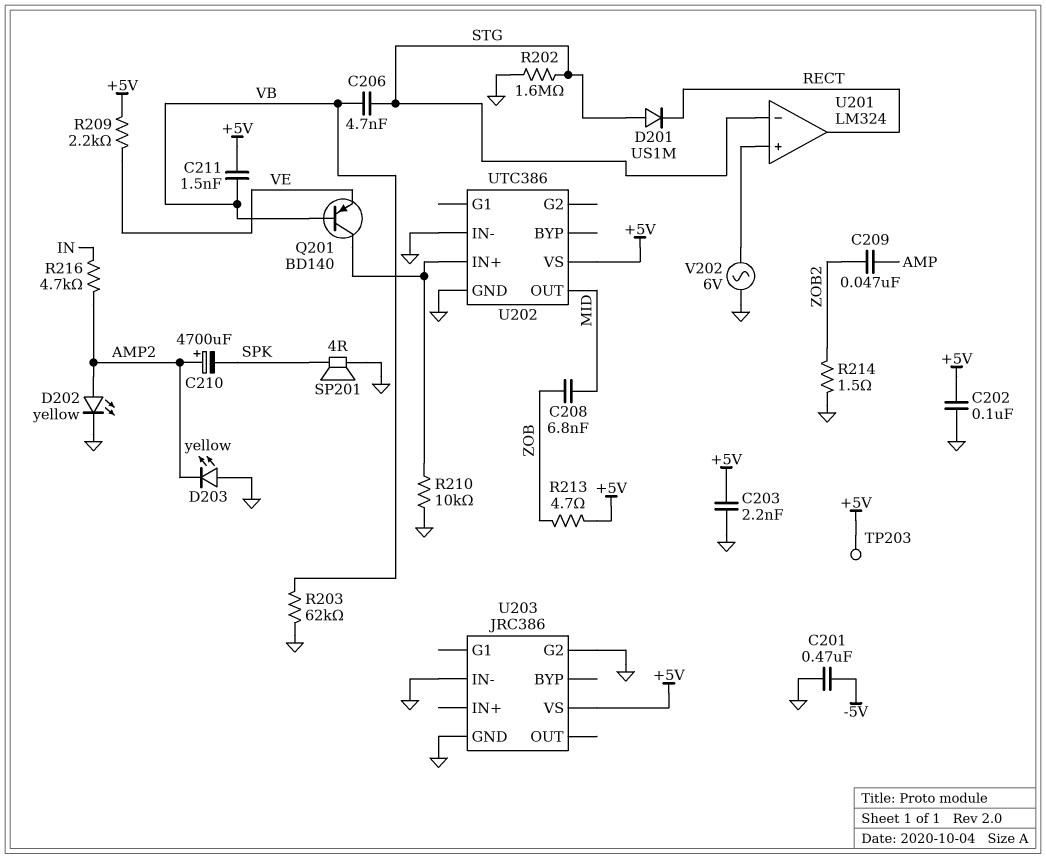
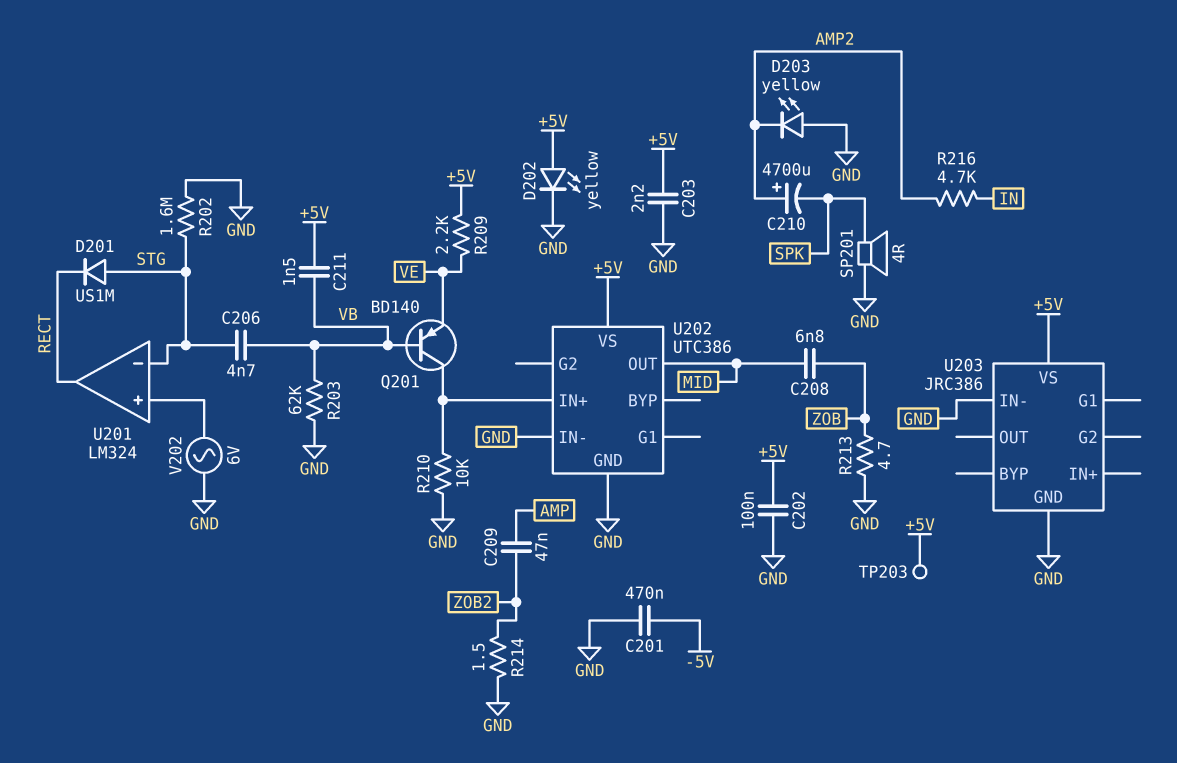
D202: LED yellow (A AMP2, K GND) -> LED yellow (A +5V, K GND)
R213: 4.7 (+5V, ZOB) -> 4.7 (GND, ZOB)
U203 pin G2: GND -> none

